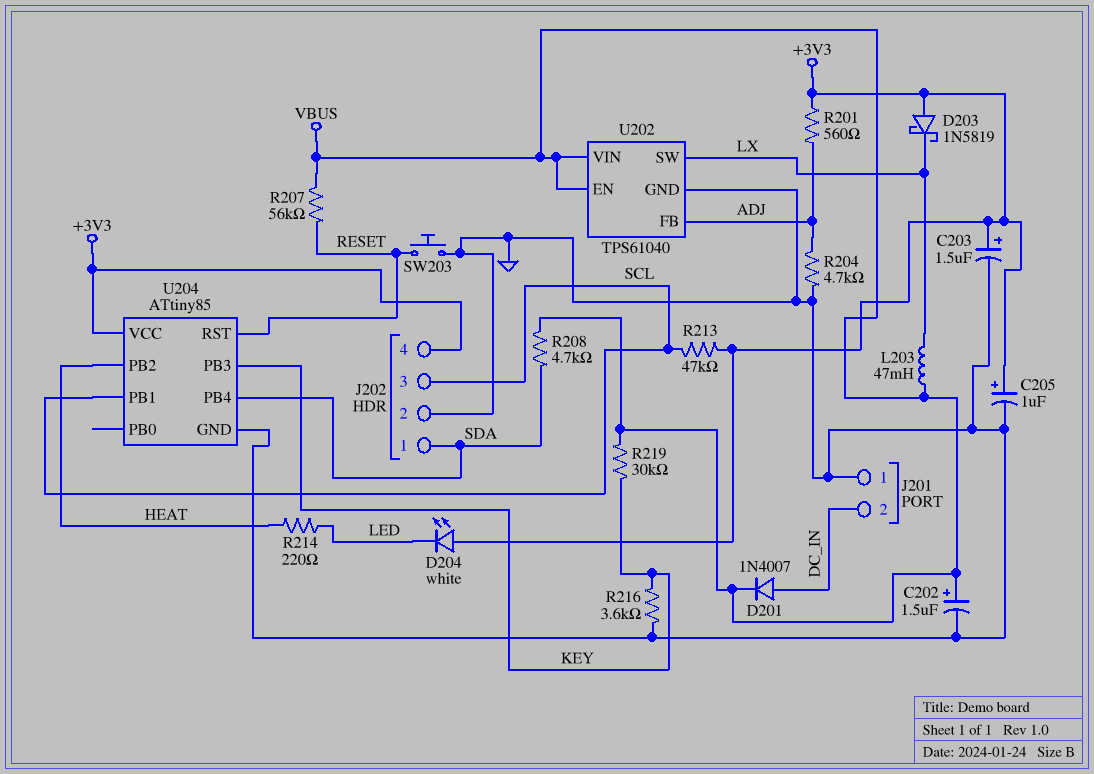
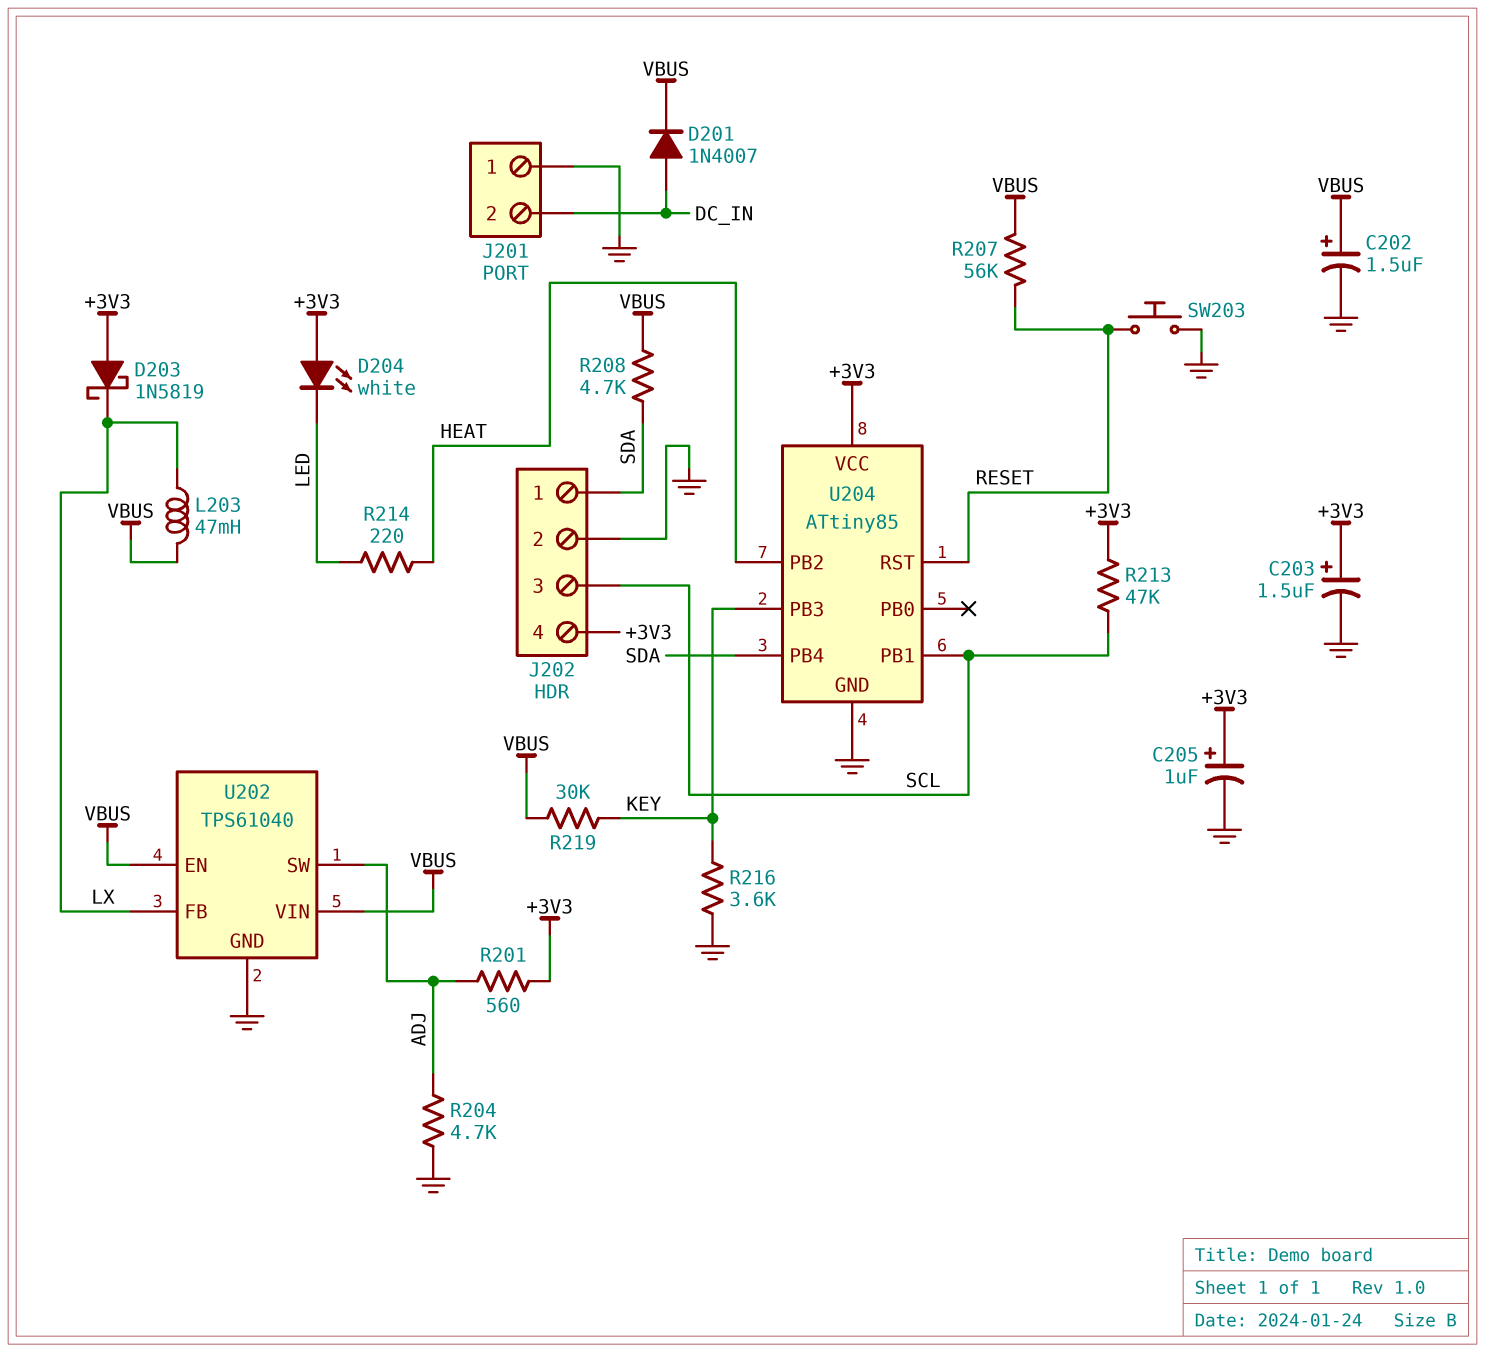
U202 pin FB: ADJ -> LX
U202 pin SW: LX -> ADJ

